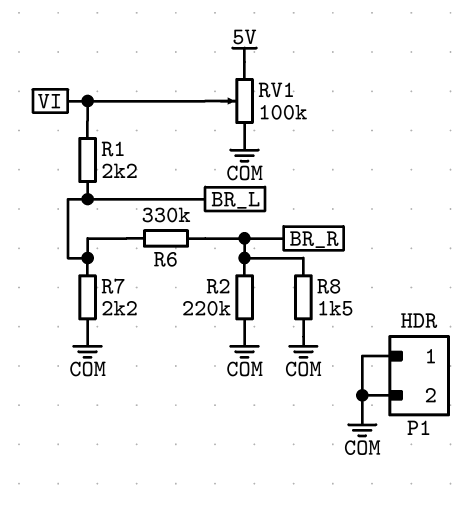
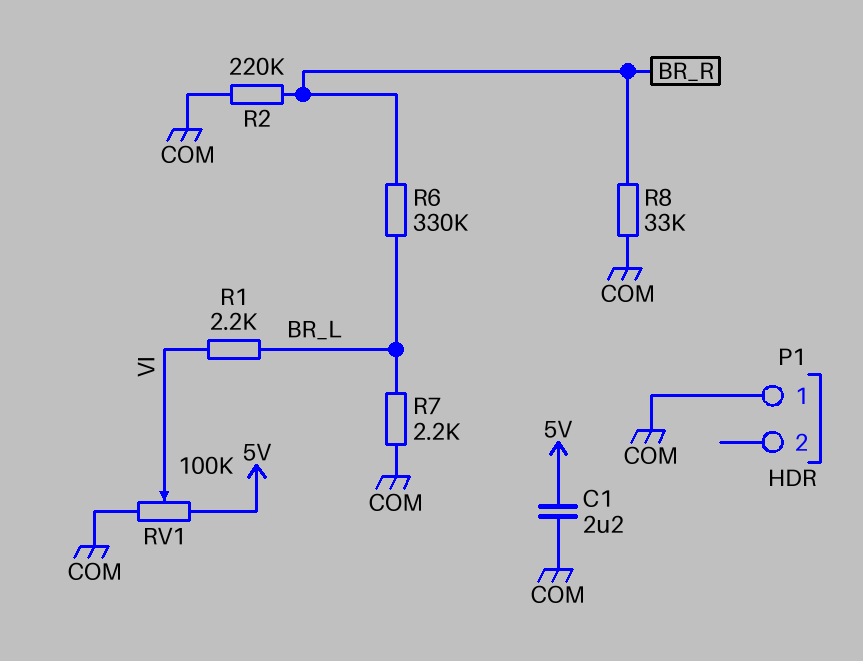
C1: none -> 2.2uF (5V, COM)
P1 pin 2: COM -> none
R8: 1.5k (BR_R, COM) -> 33k (BR_R, COM)

